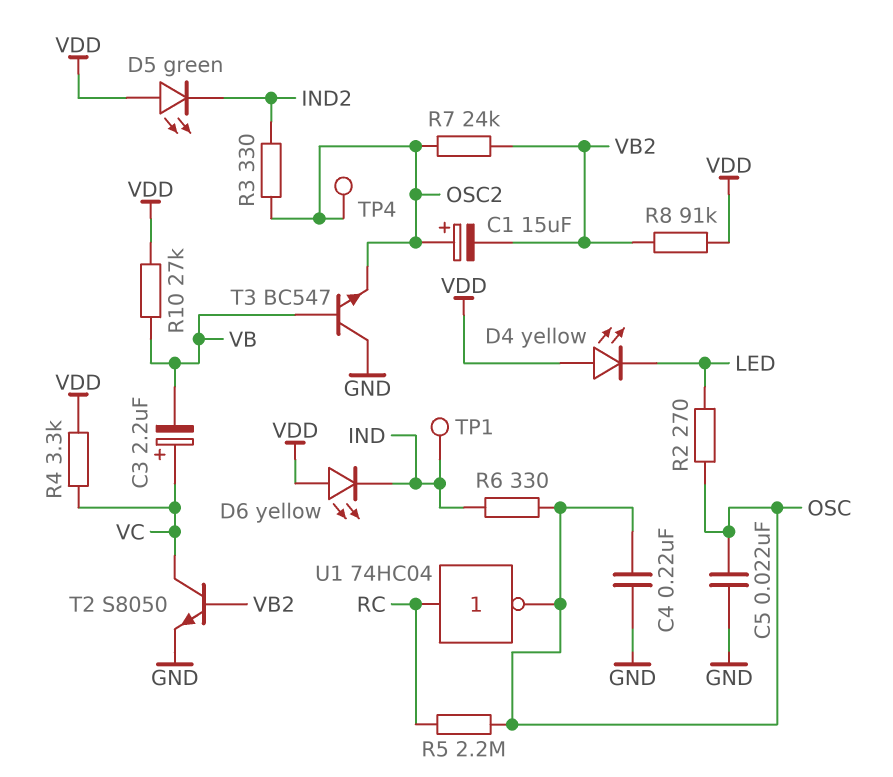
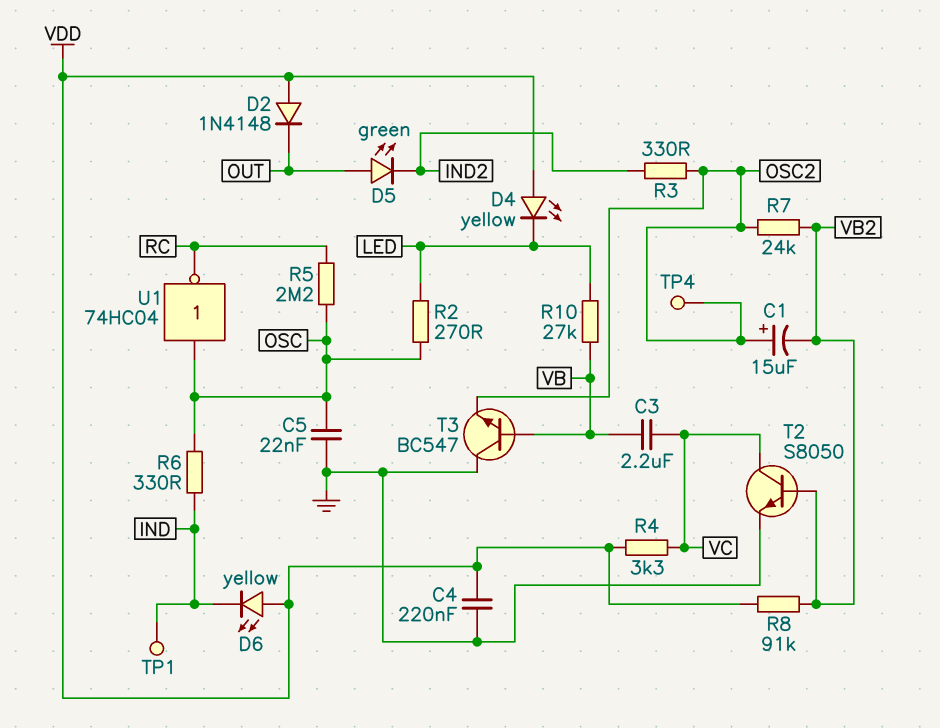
C3: 2.2uF (plus VC, minus VB) -> 2.2uF (VB, VC)
C4: 220nF (GND, OSC) -> 220nF (GND, VDD)
D2: none -> diode 1N4148 (A VDD, K OUT)
D5: LED green (A VDD, K IND2) -> LED green (A OUT, K IND2)
R10: 27k (VB, VDD) -> 27k (LED, VB)
U1: NOT 74HC04 (in RC, out OSC) -> NOT 74HC04 (in OSC, out RC)

